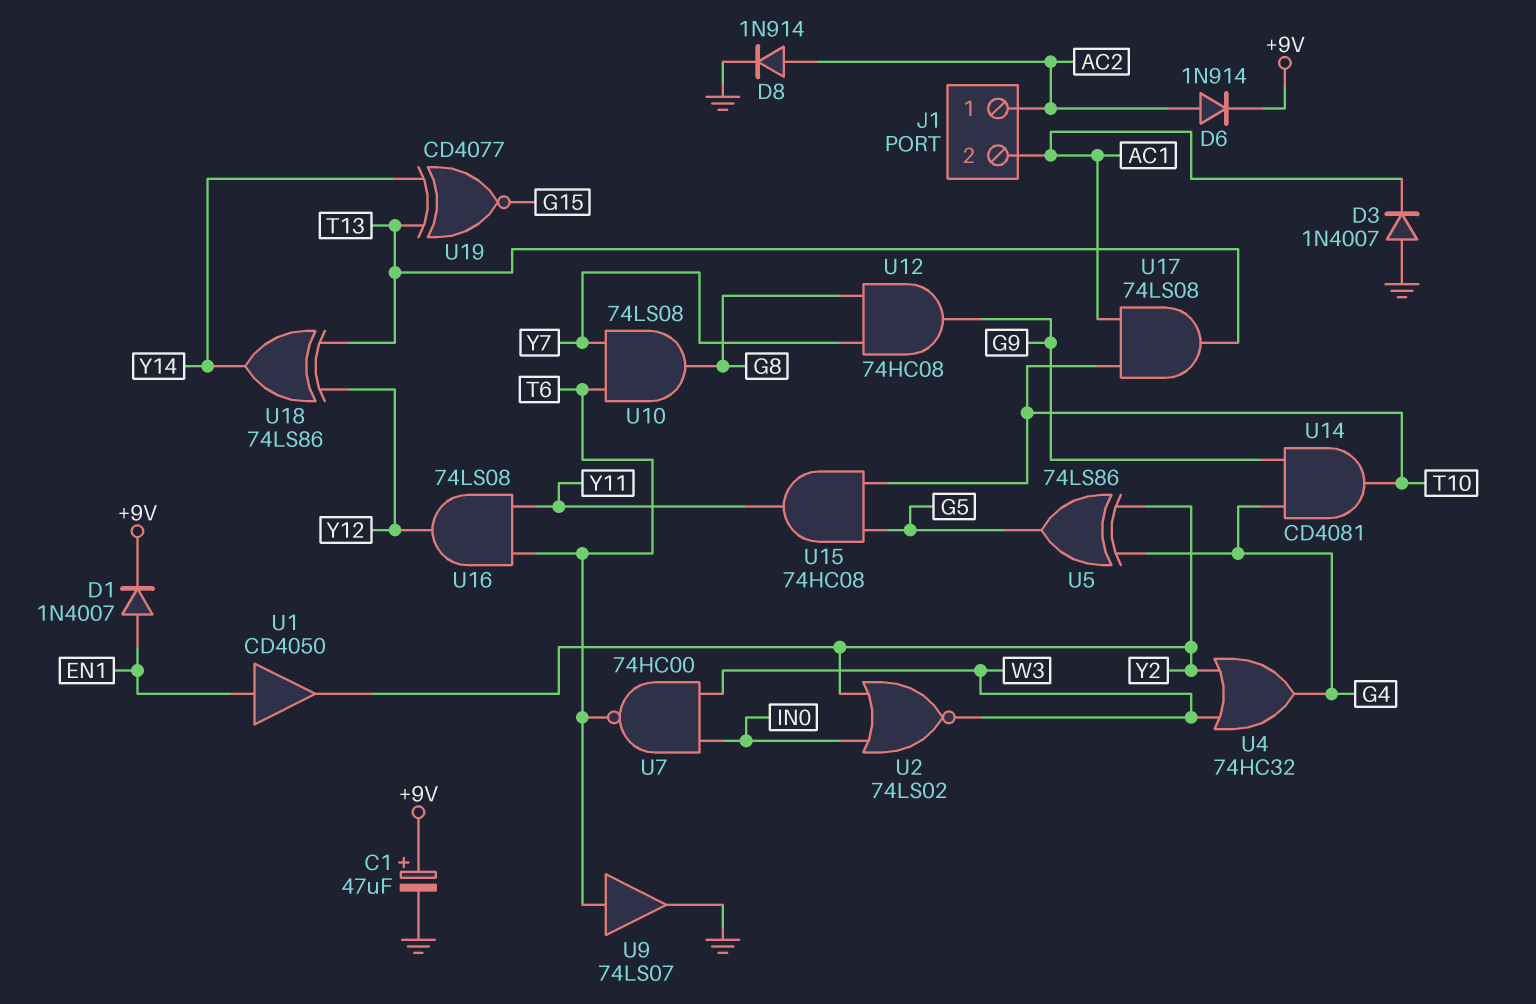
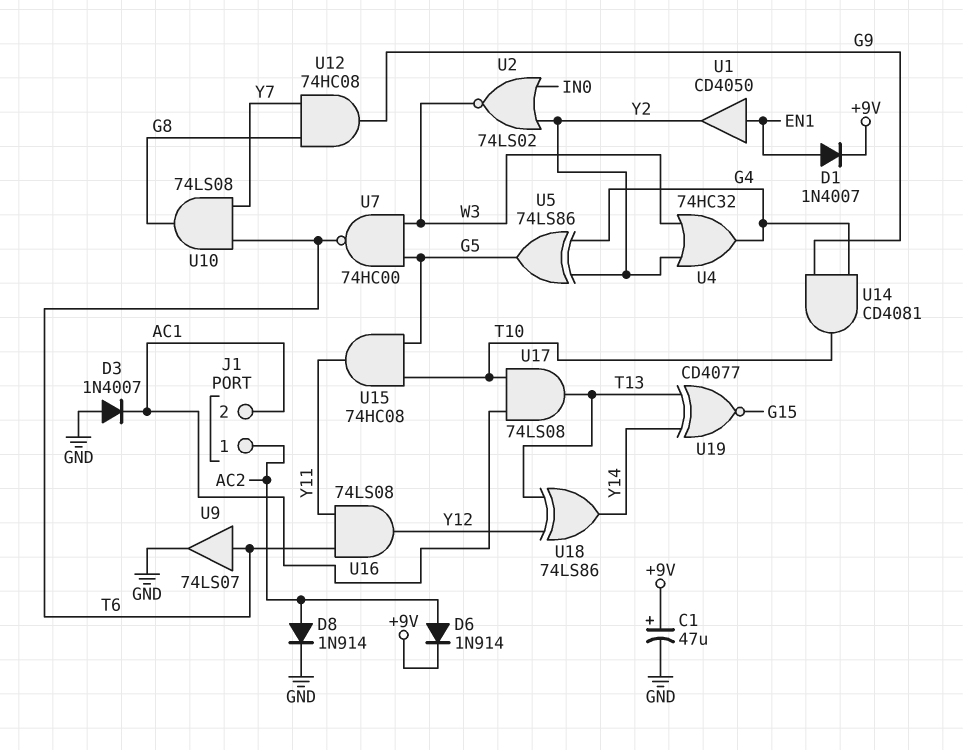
U7: NAND 74HC00 (in IN0, in W3, out T6) -> NAND 74HC00 (in G5, in W3, out T6)

